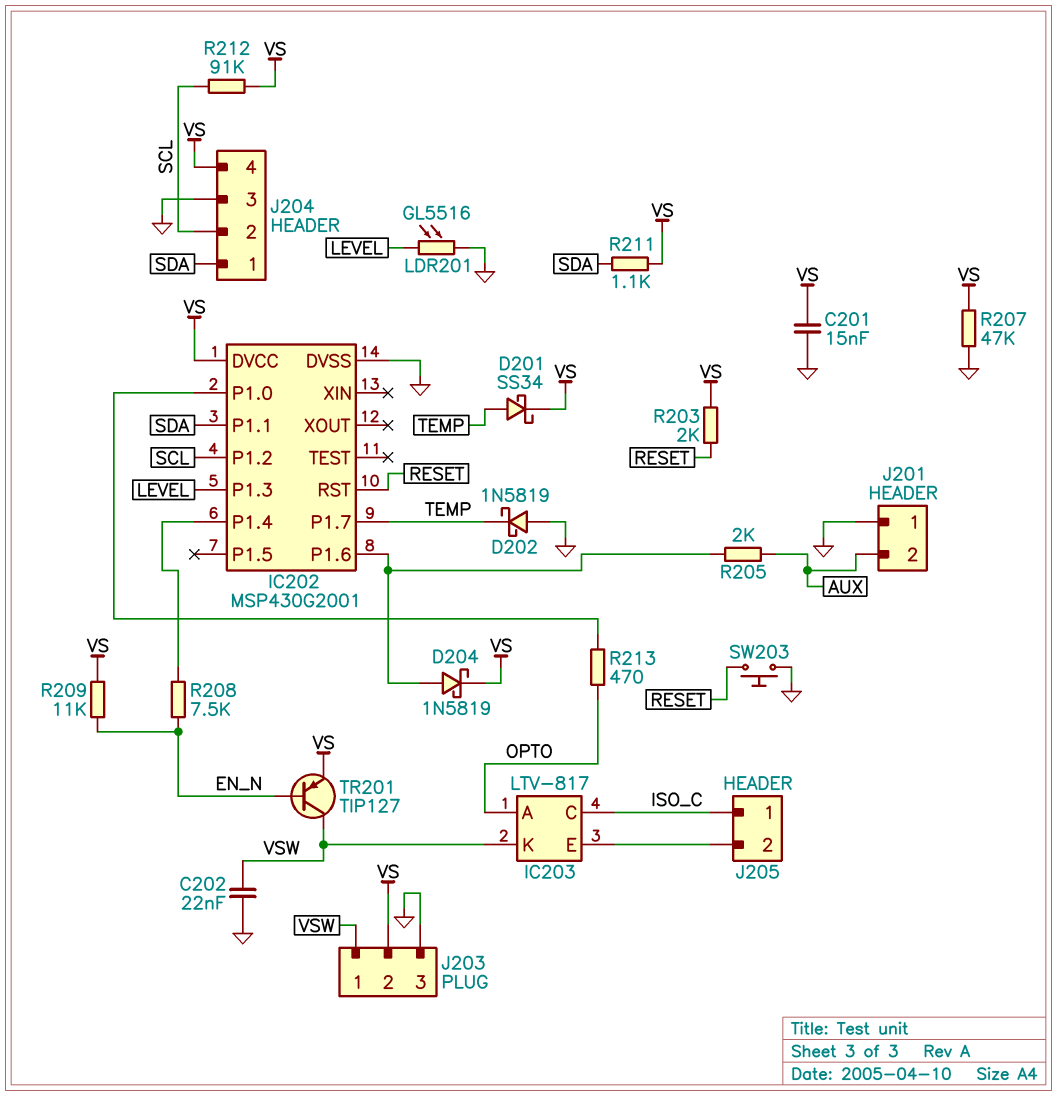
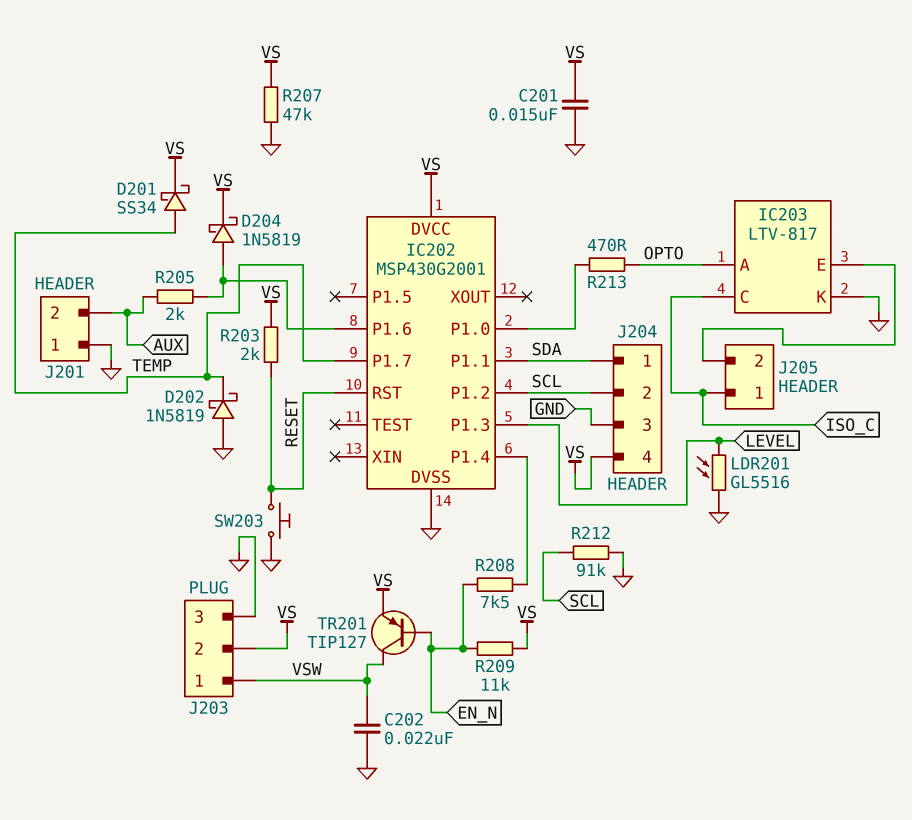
IC203 pin K: VSW -> GND
R211: 1.1k (SDA, VS) -> none
R212: 91k (SCL, VS) -> 91k (GND, SCL)

